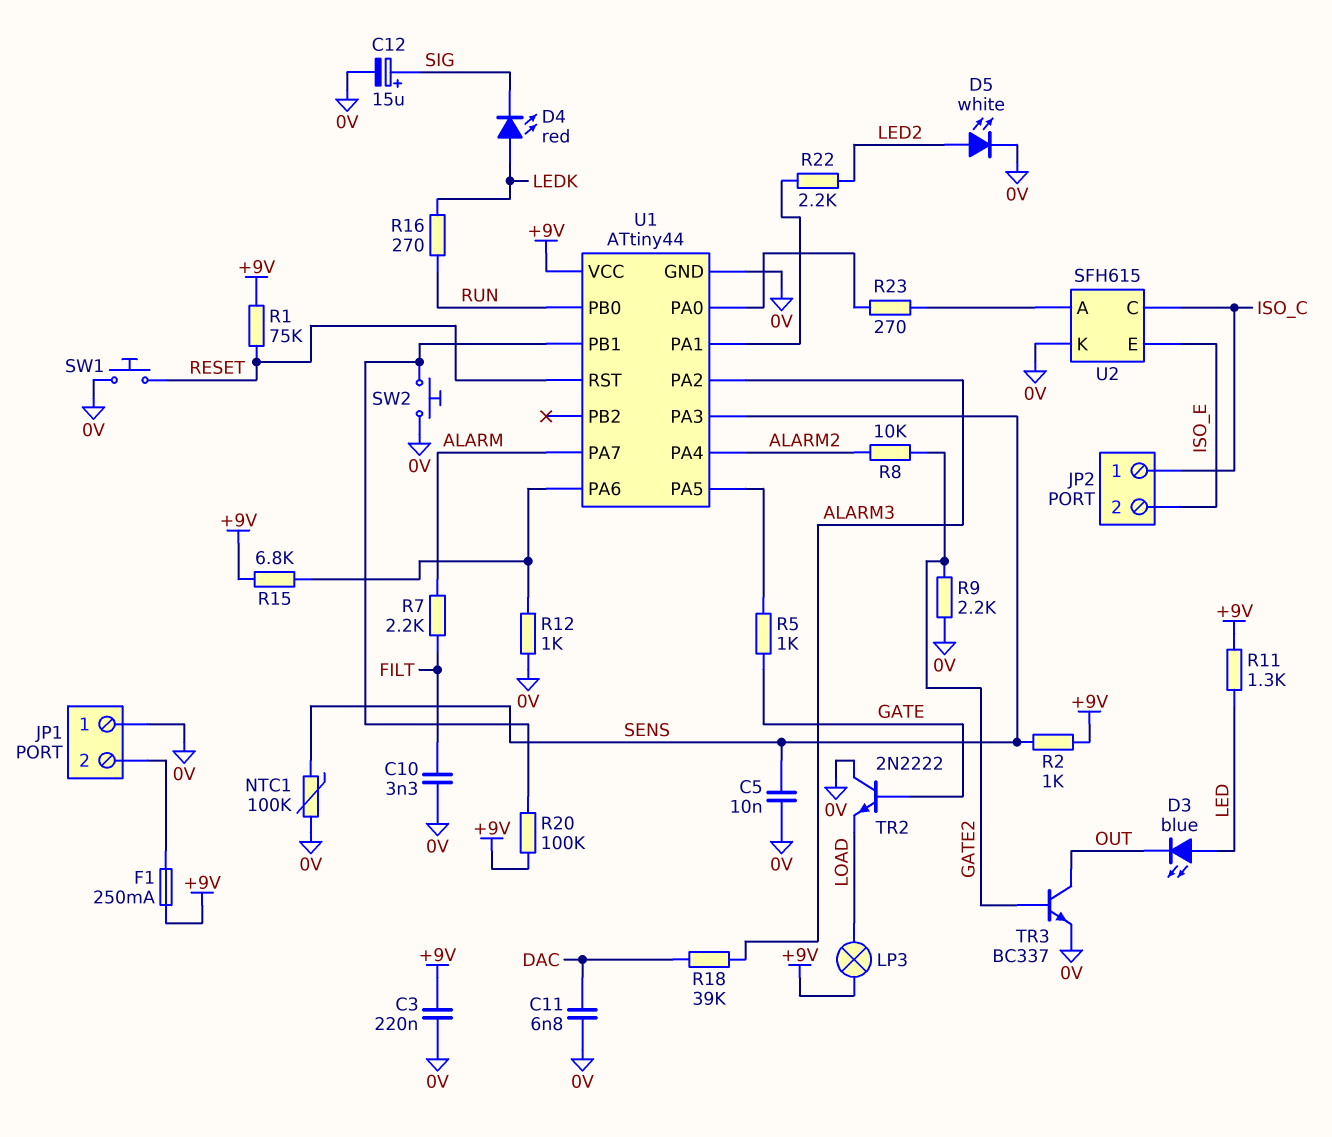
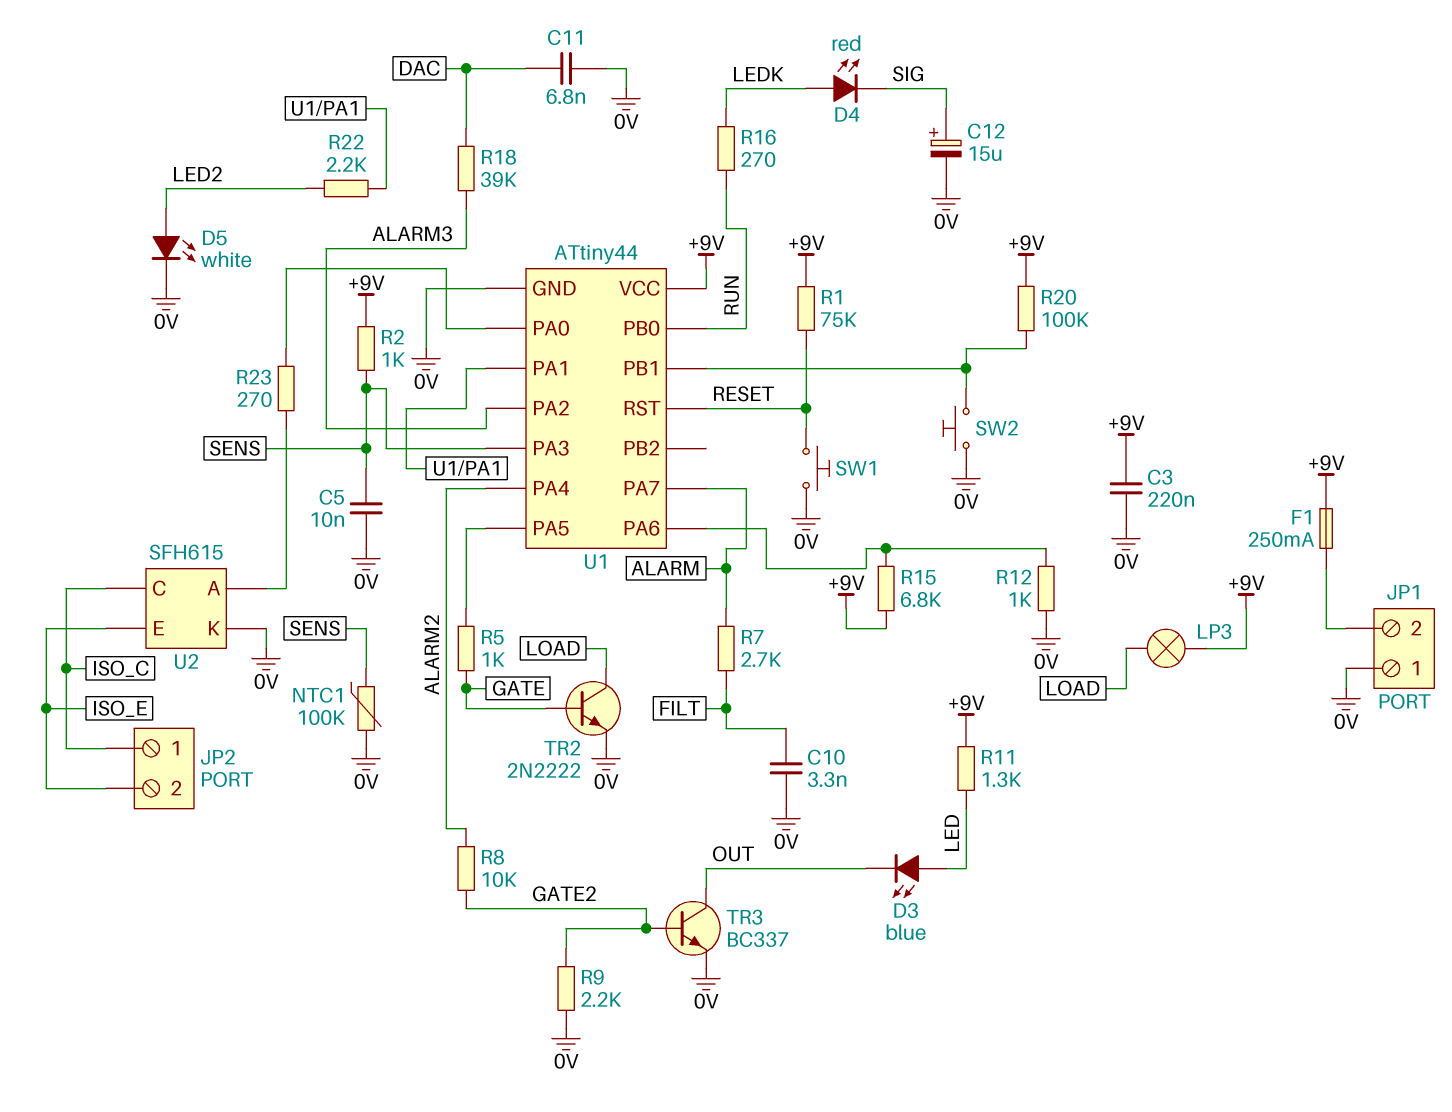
R7: 2.2k (ALARM, FILT) -> 2.7k (ALARM, FILT)
TR2: NPN 2N2222 (B GATE, C 0V, E LOAD) -> NPN 2N2222 (B GATE, C LOAD, E 0V)

